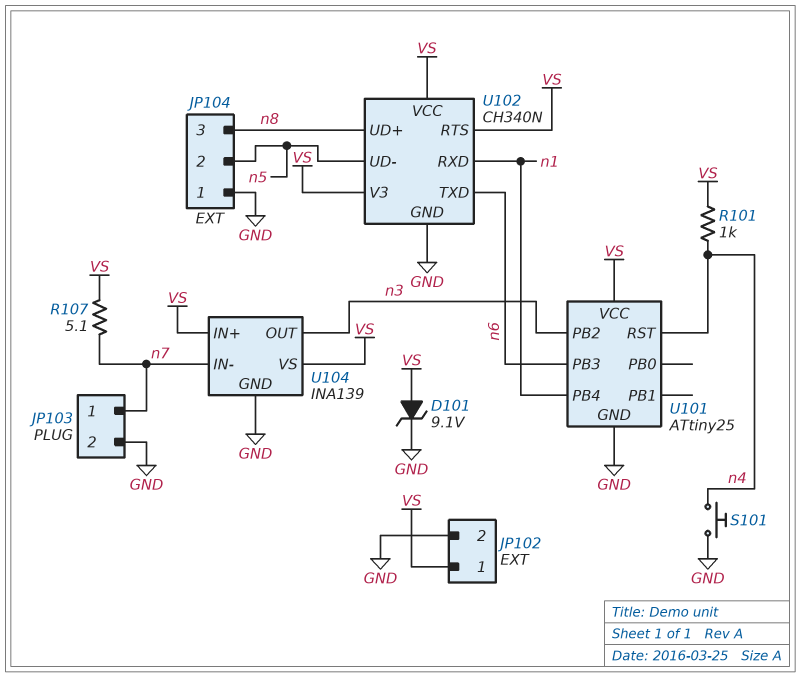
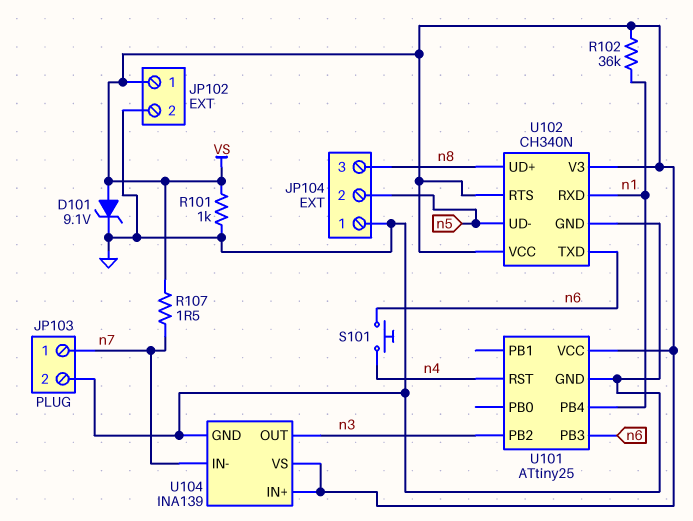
R101: 1k (VS, n4) -> 1k (GND, VS)
R102: none -> 36k (VS, n1)
R107: 5.1 (VS, n7) -> 1.5 (VS, n7)
S101: button (GND, n4) -> button (n4, n6)

